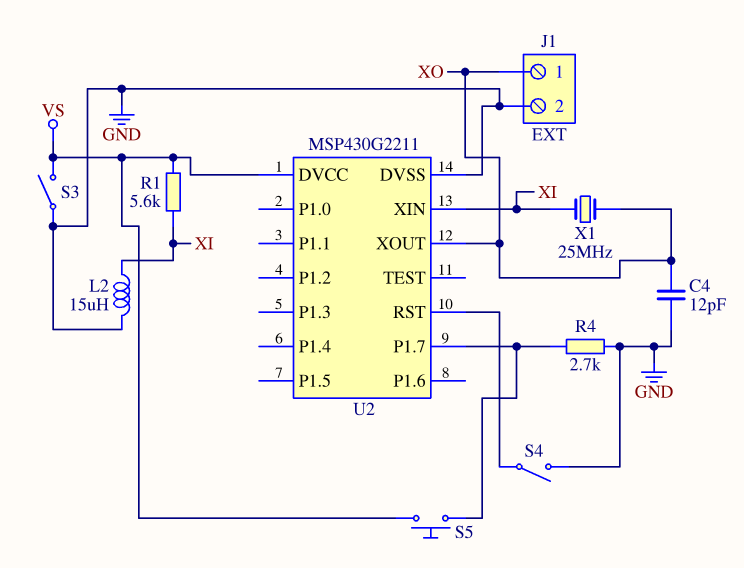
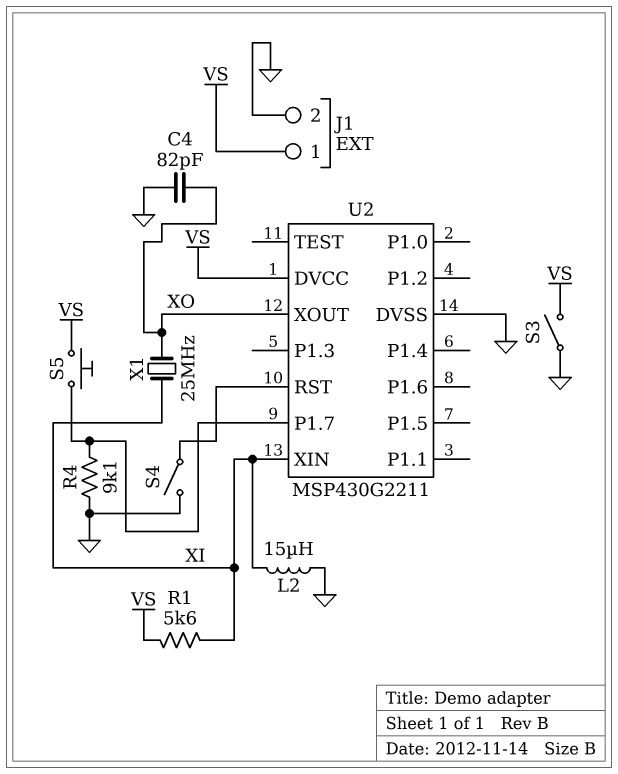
C4: 12pF (GND, XO) -> 82pF (GND, XO)
J1 pin 1: XO -> VS
R4: 2.7k (GND, U2/P1.7) -> 9.1k (GND, U2/P1.7)

